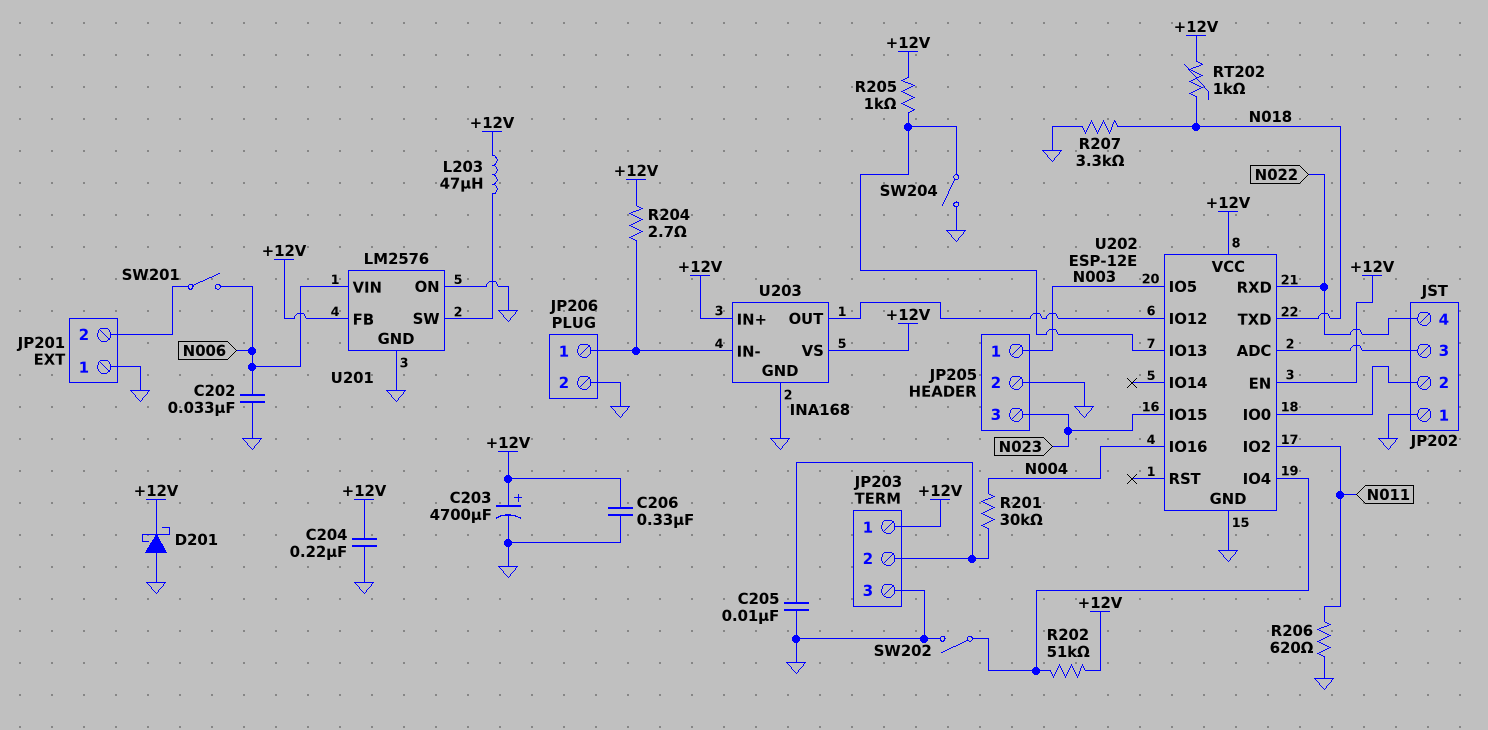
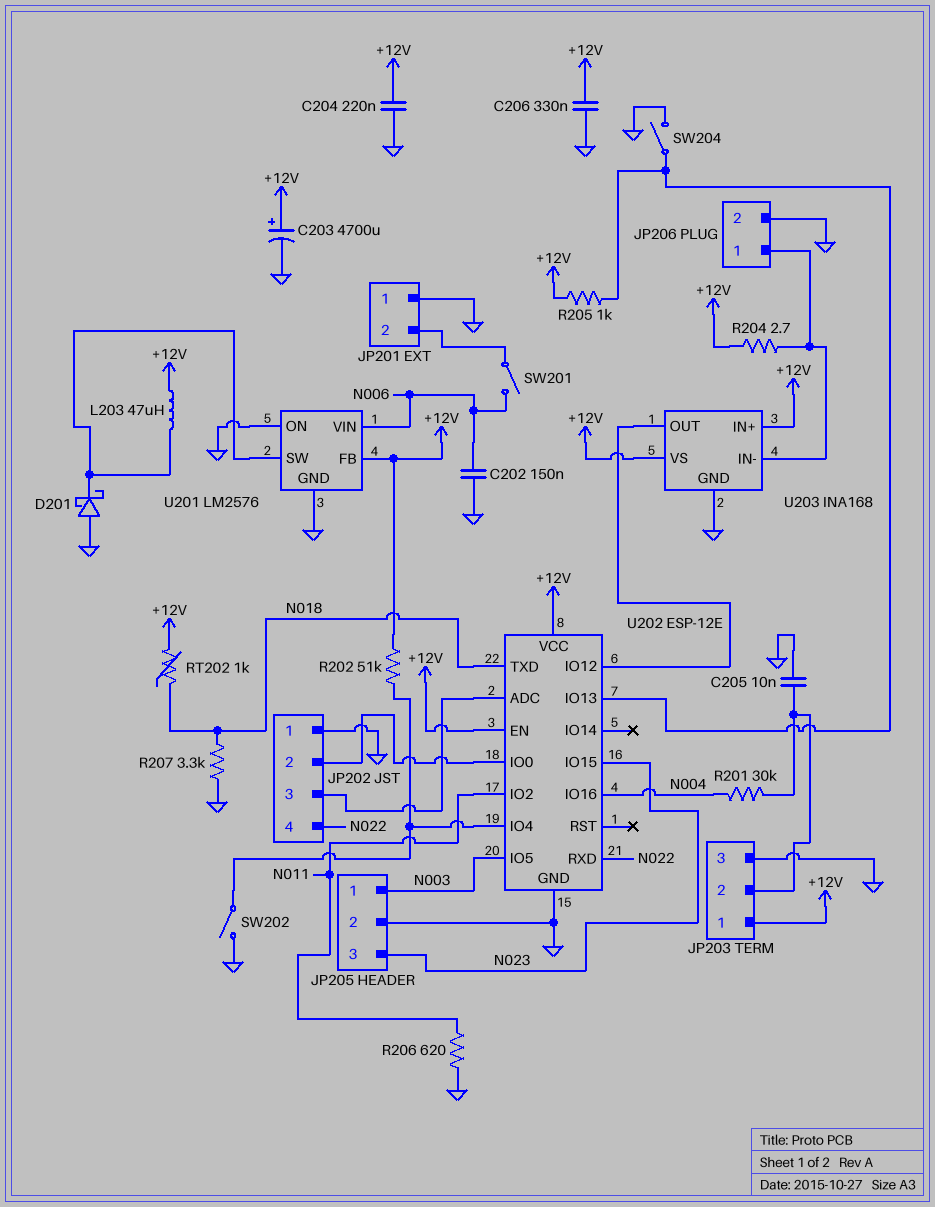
C202: 33nF (GND, N006) -> 150nF (GND, N006)
D201: schottky (A GND, K +12V) -> schottky (A GND, K U201/SW)

